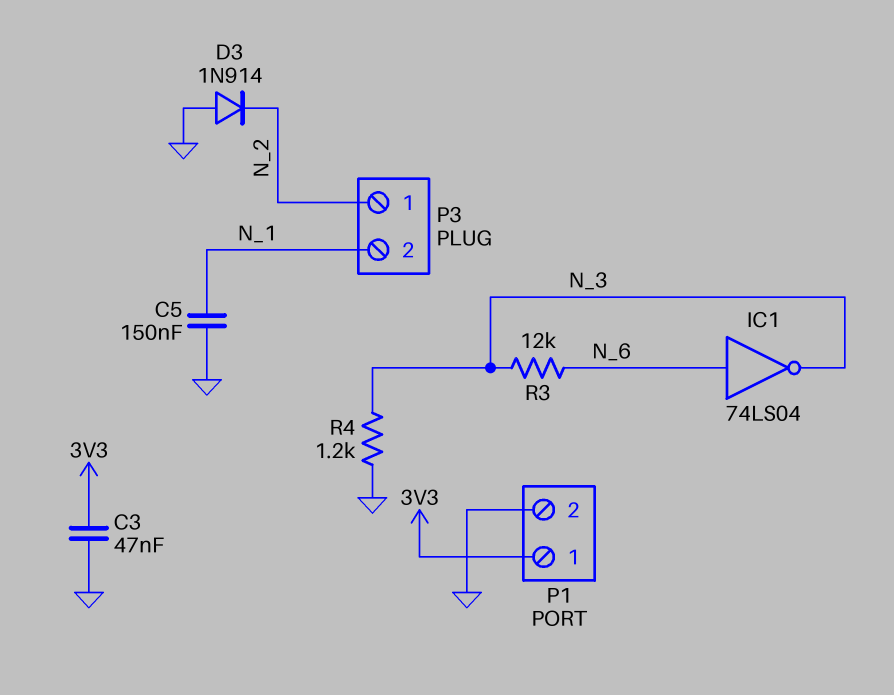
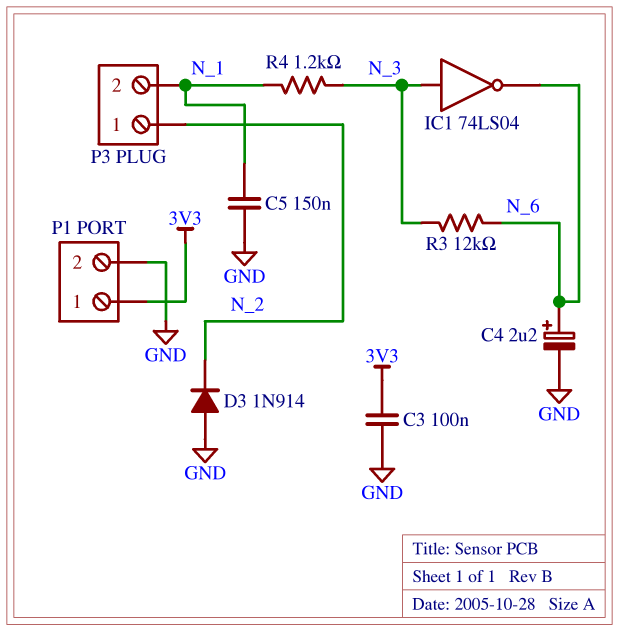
C3: 47nF (3V3, GND) -> 100nF (3V3, GND)
C4: none -> 2.2uF (plus N_6, minus GND)
IC1: NOT 74LS04 (in N_6, out N_3) -> NOT 74LS04 (in N_3, out N_6)
R4: 1.2k (GND, N_3) -> 1.2k (N_1, N_3)

